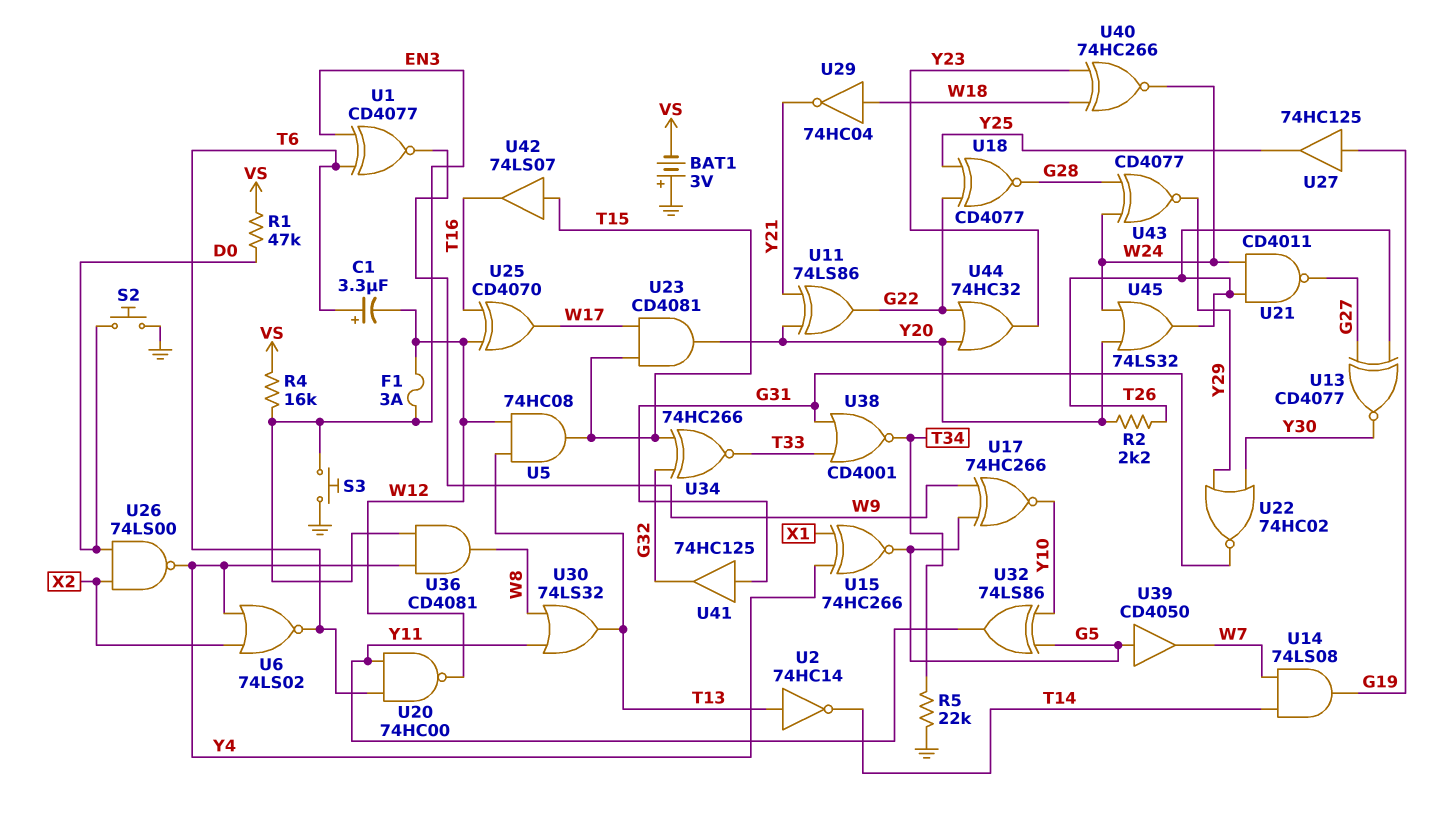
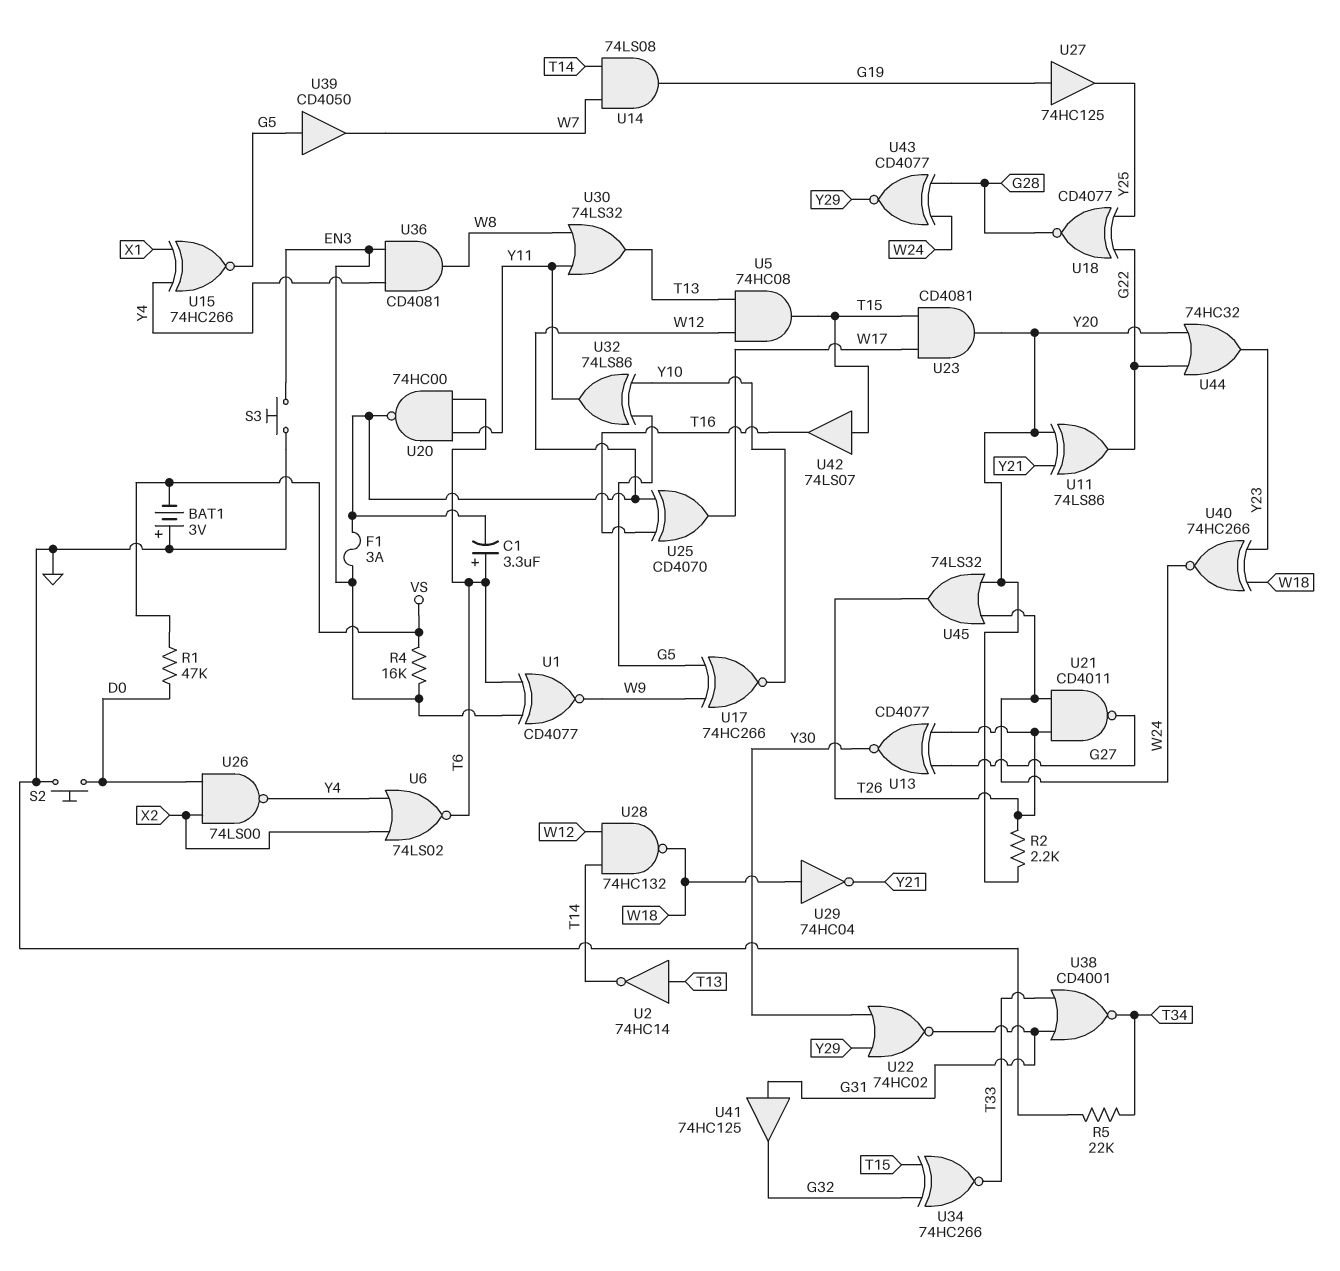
U28: none -> NAND 74HC132 (in T14, in W12, out W18)

